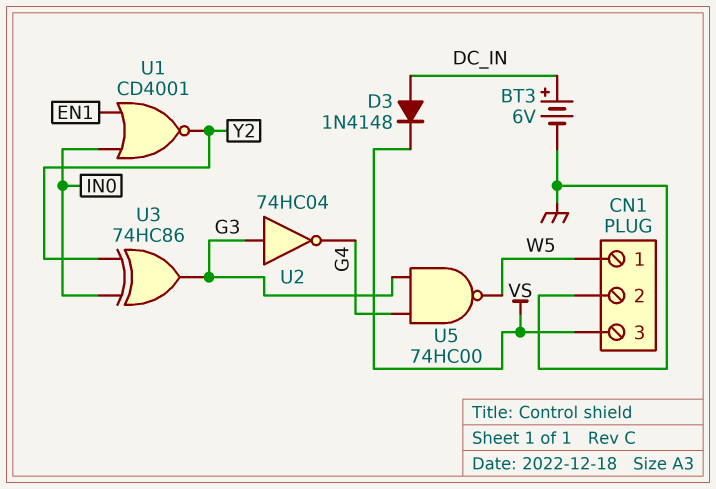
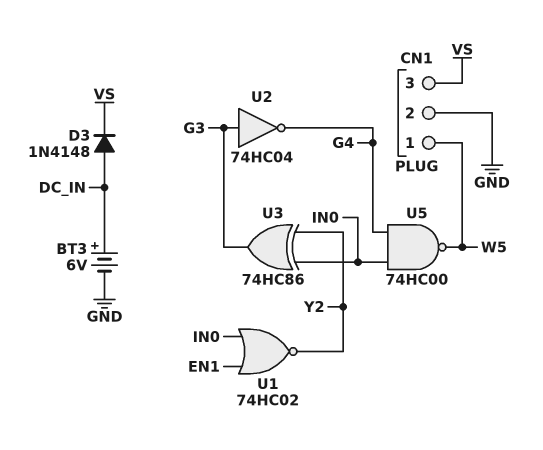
U1: NOR CD4001 (in EN1, in IN0, out Y2) -> NOR 74HC02 (in EN1, in IN0, out Y2)
U5: NAND 74HC00 (in G3, in G4, out W5) -> NAND 74HC00 (in G4, in IN0, out W5)

